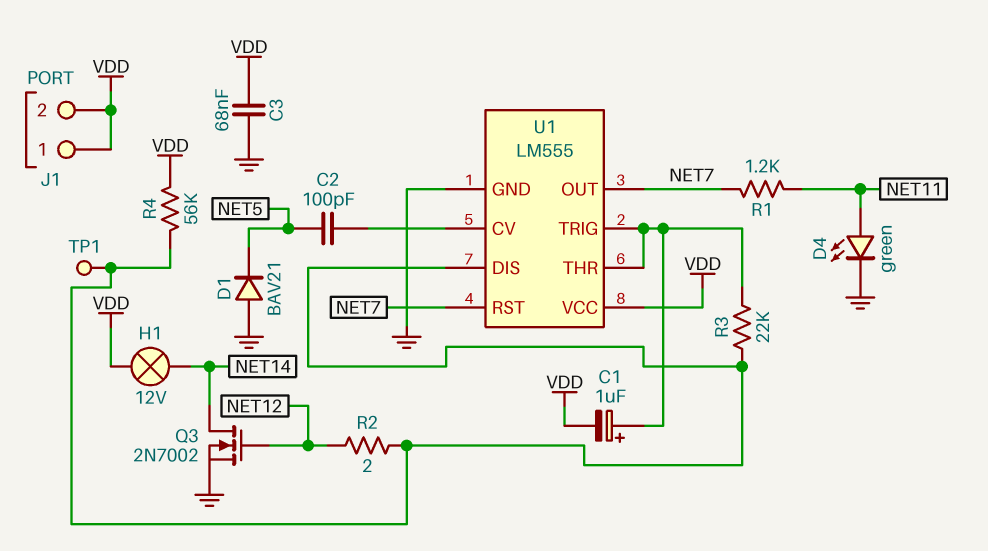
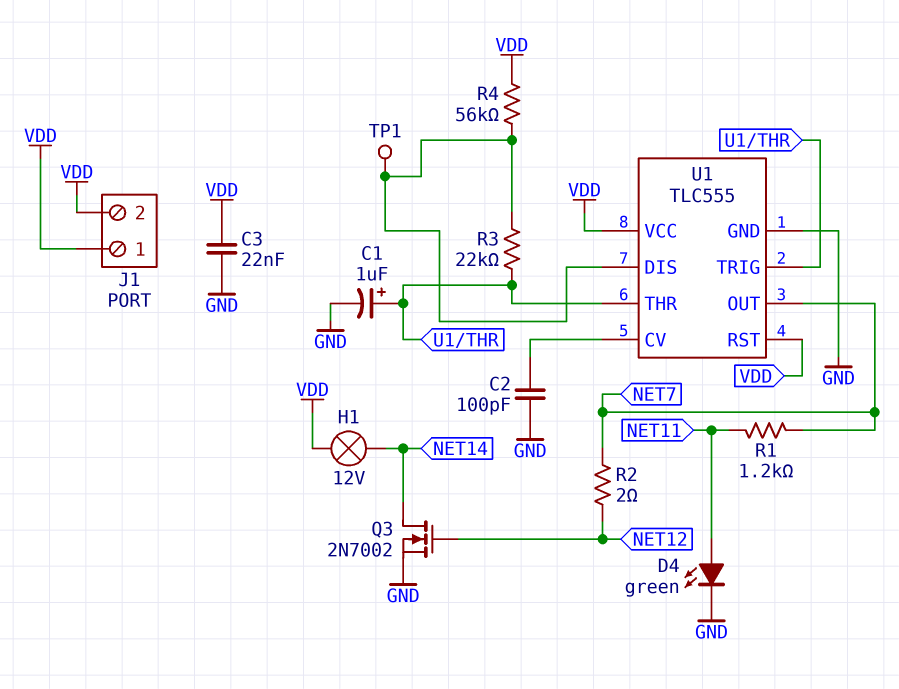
C1: 1uF (plus U1/THR, minus VDD) -> 1uF (plus U1/THR, minus GND)
C2: 100pF (NET5, U1/CV) -> 100pF (GND, U1/CV)
C3: 68nF (GND, VDD) -> 22nF (GND, VDD)
D1: diode BAV21 (A GND, K NET5) -> none
R2: 2 (NET12, U1/DIS) -> 2 (NET7, NET12)
U1: LM555 -> TLC555
U1 pin RST: NET7 -> VDD

